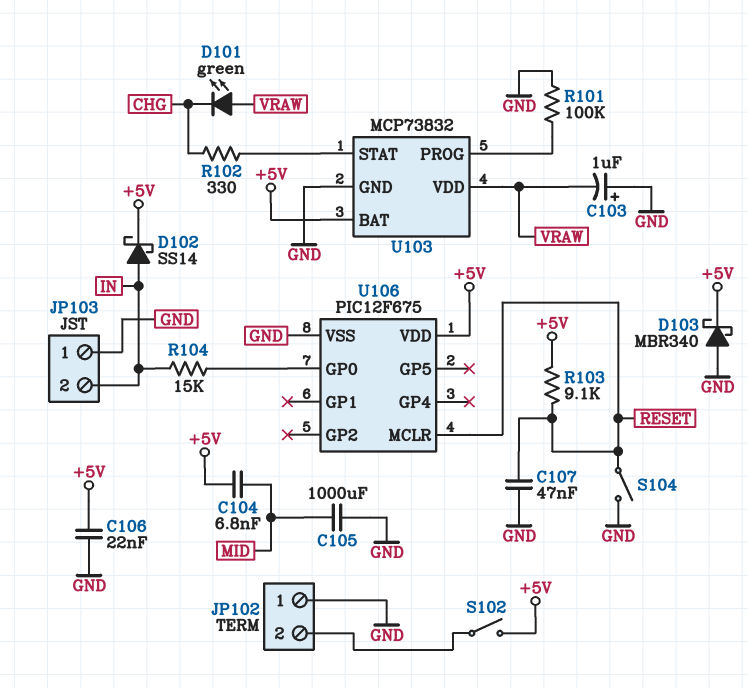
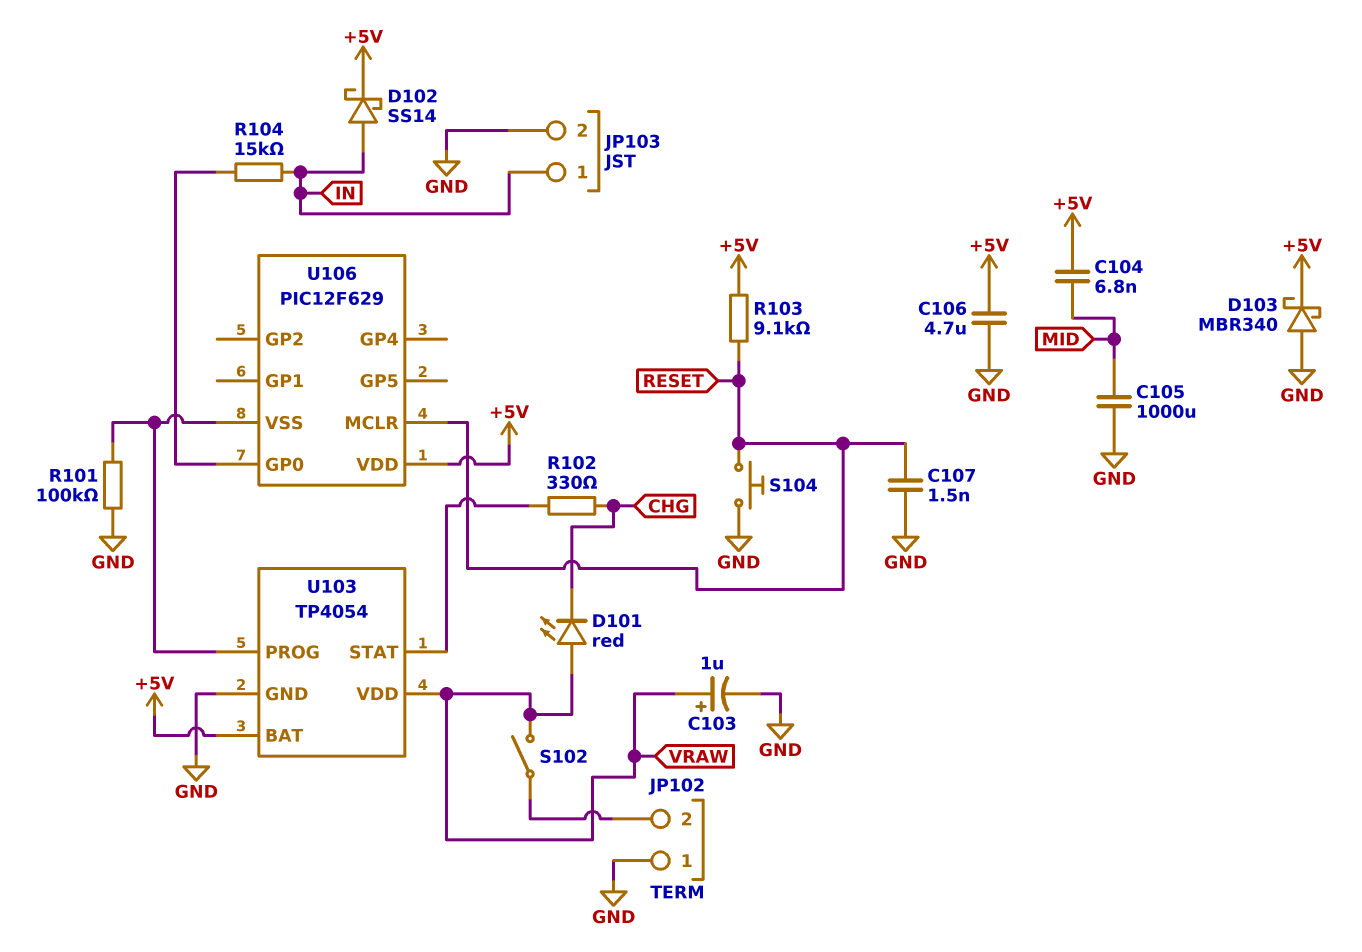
C103: 1uF (plus GND, minus VRAW) -> 1uF (plus VRAW, minus GND)
C106: 22nF (+5V, GND) -> 4.7uF (+5V, GND)
C107: 47nF (GND, RESET) -> 1.5nF (GND, RESET)
D101: LED green (A VRAW, K CHG) -> LED red (A VRAW, K CHG)
JP103 pin 1: GND -> IN
JP103 pin 2: IN -> GND
S102: switch (+5V, JP102/2) -> switch (JP102/2, VRAW)
S104: switch (GND, RESET) -> button (GND, RESET)
U103: MCP73832 -> TP4054
U106: PIC12F675 -> PIC12F629
U106 pin VSS: GND -> U103/PROG

